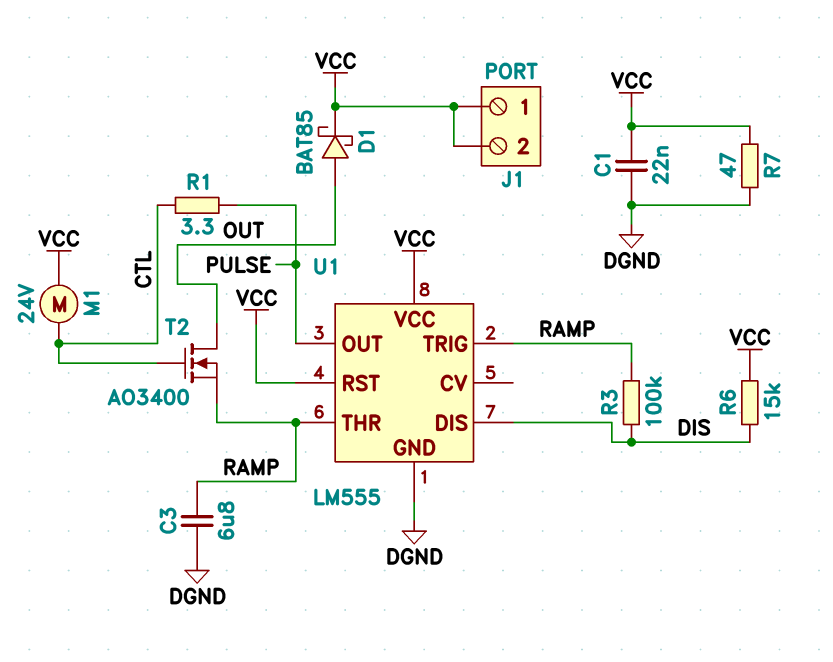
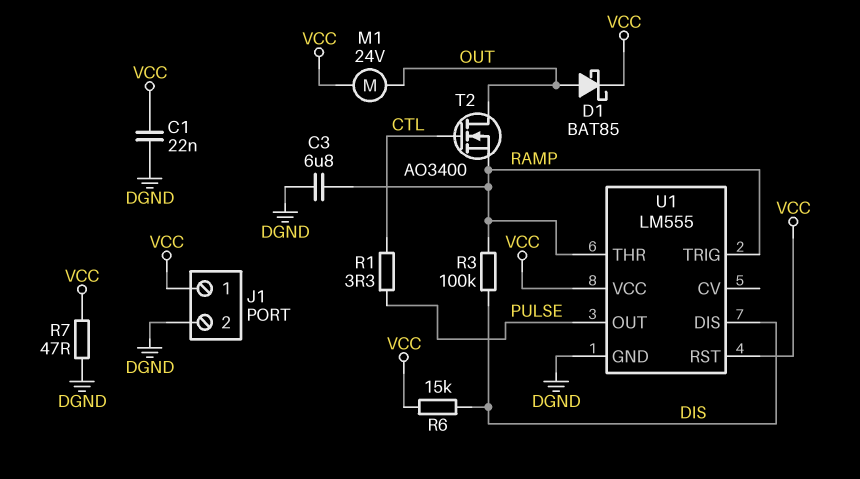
J1 pin 2: VCC -> DGND
M1: motor 24V (CTL, VCC) -> motor 24V (OUT, VCC)

